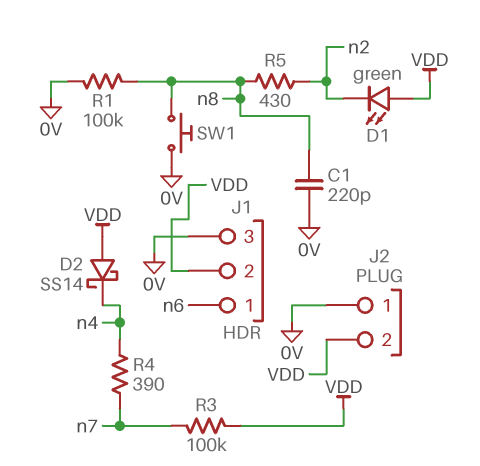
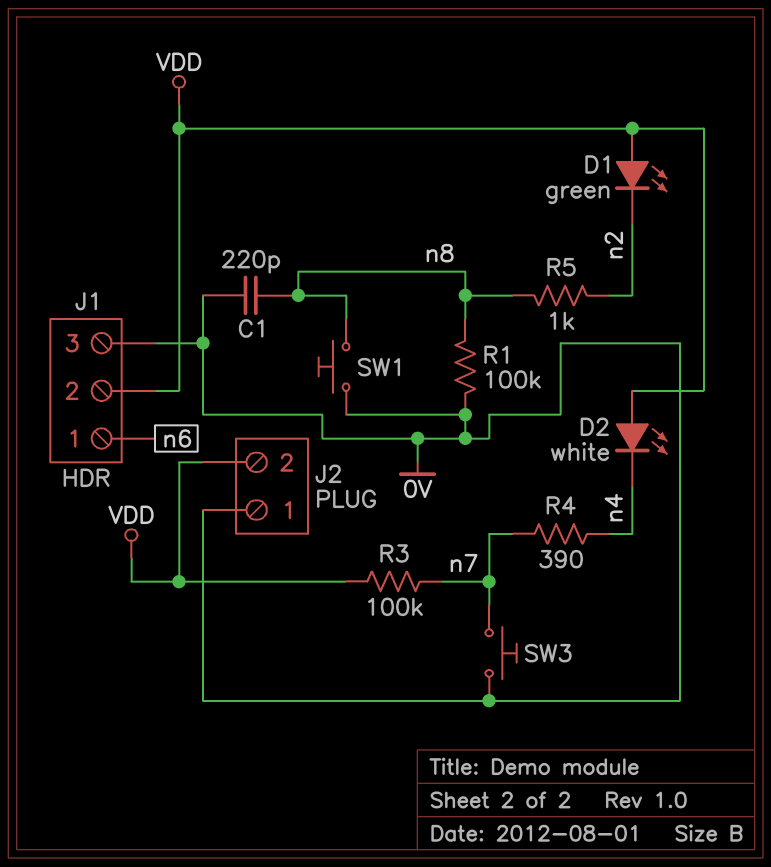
D2: schottky SS14 (A VDD, K n4) -> LED white (A VDD, K n4)
R5: 430 (n2, n8) -> 1k (n2, n8)
SW3: none -> button (0V, n7)

